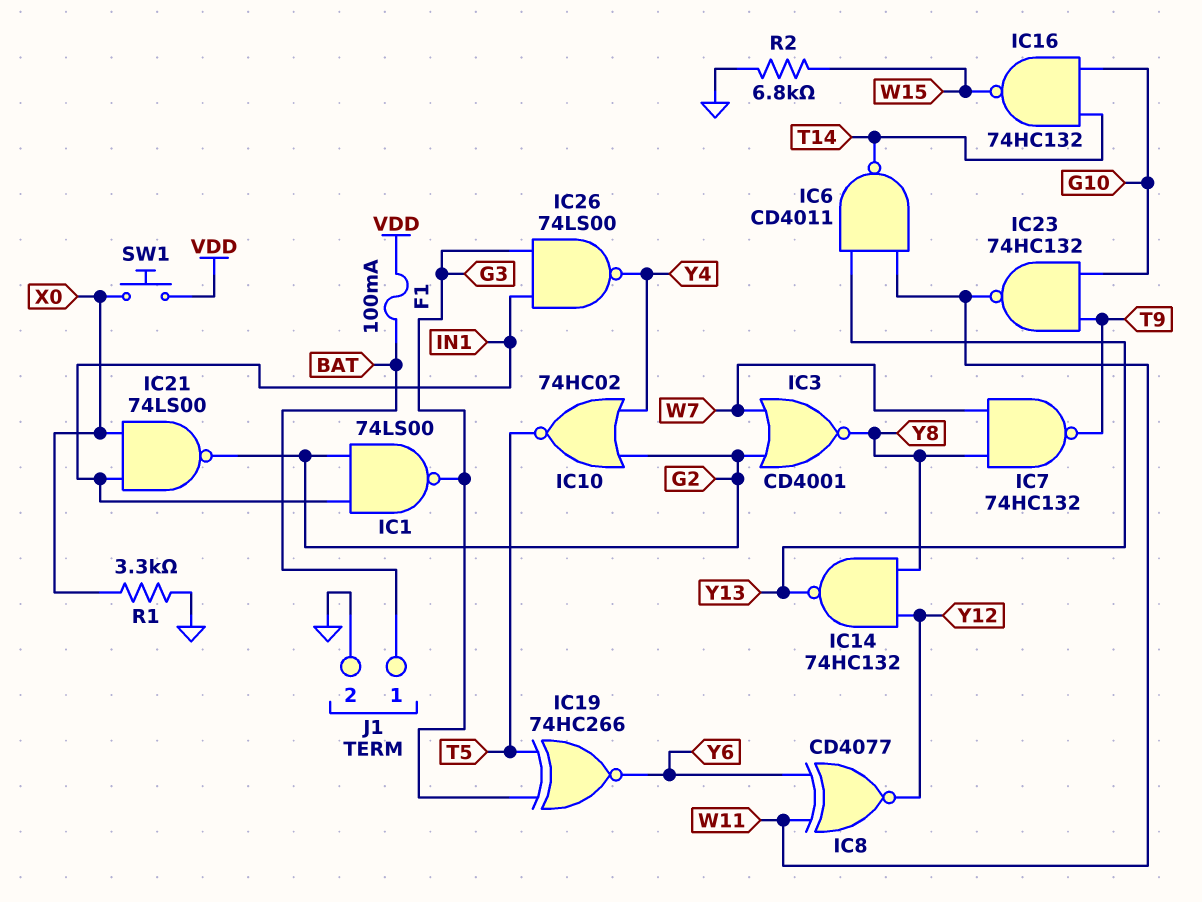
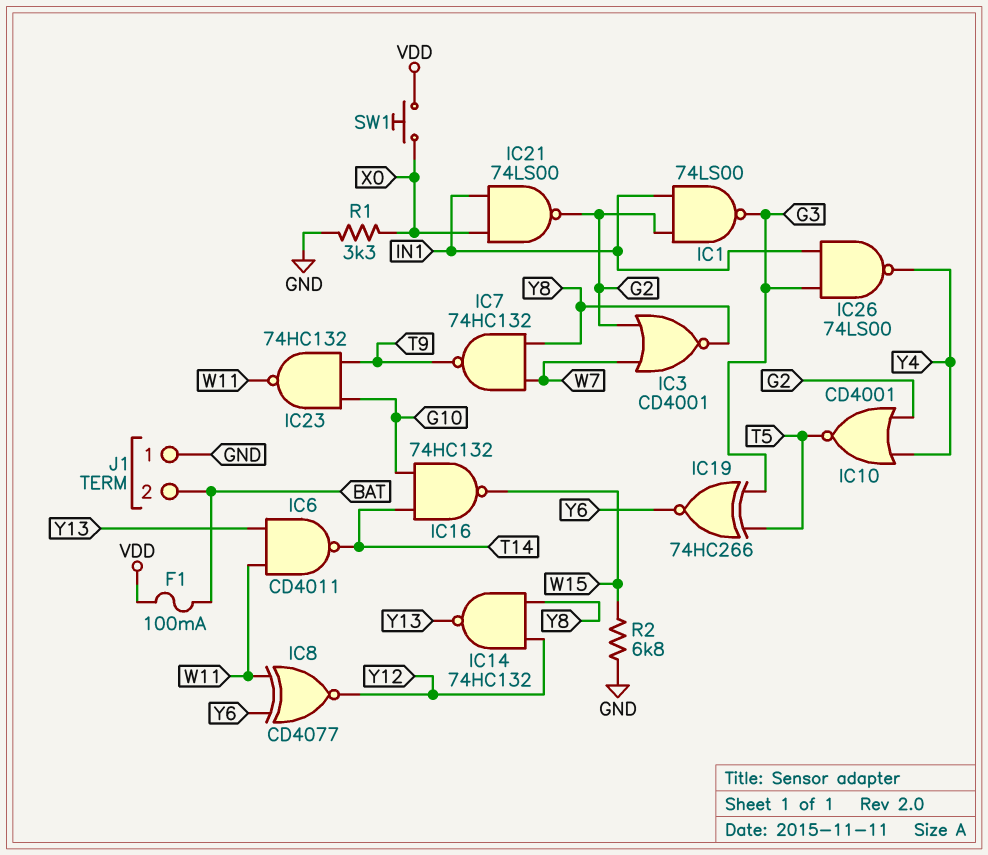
IC10: NOR 74HC02 (in G2, in Y4, out T5) -> NOR CD4001 (in G2, in Y4, out T5)
J1 pin 1: BAT -> GND
J1 pin 2: GND -> BAT

